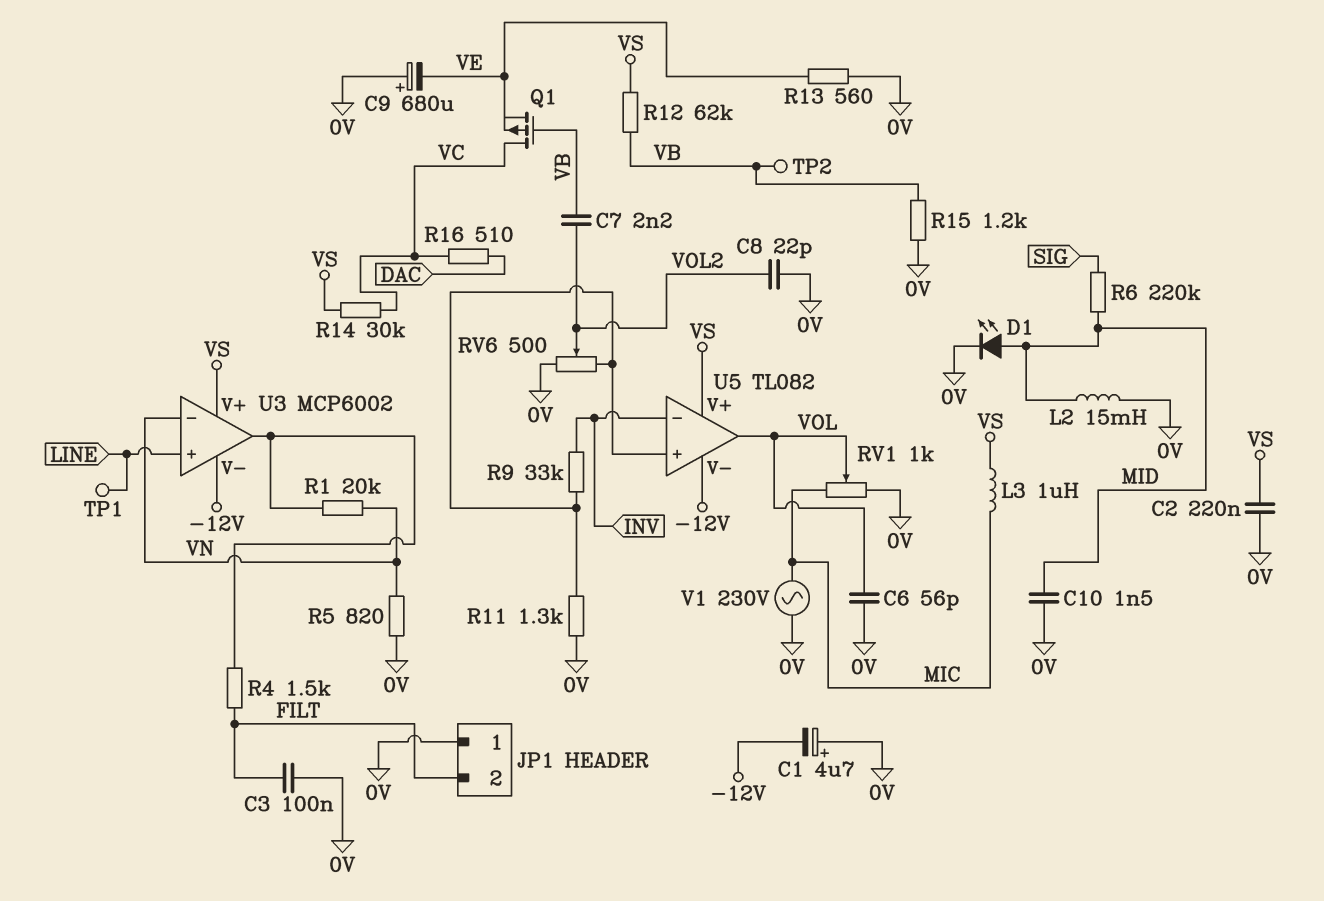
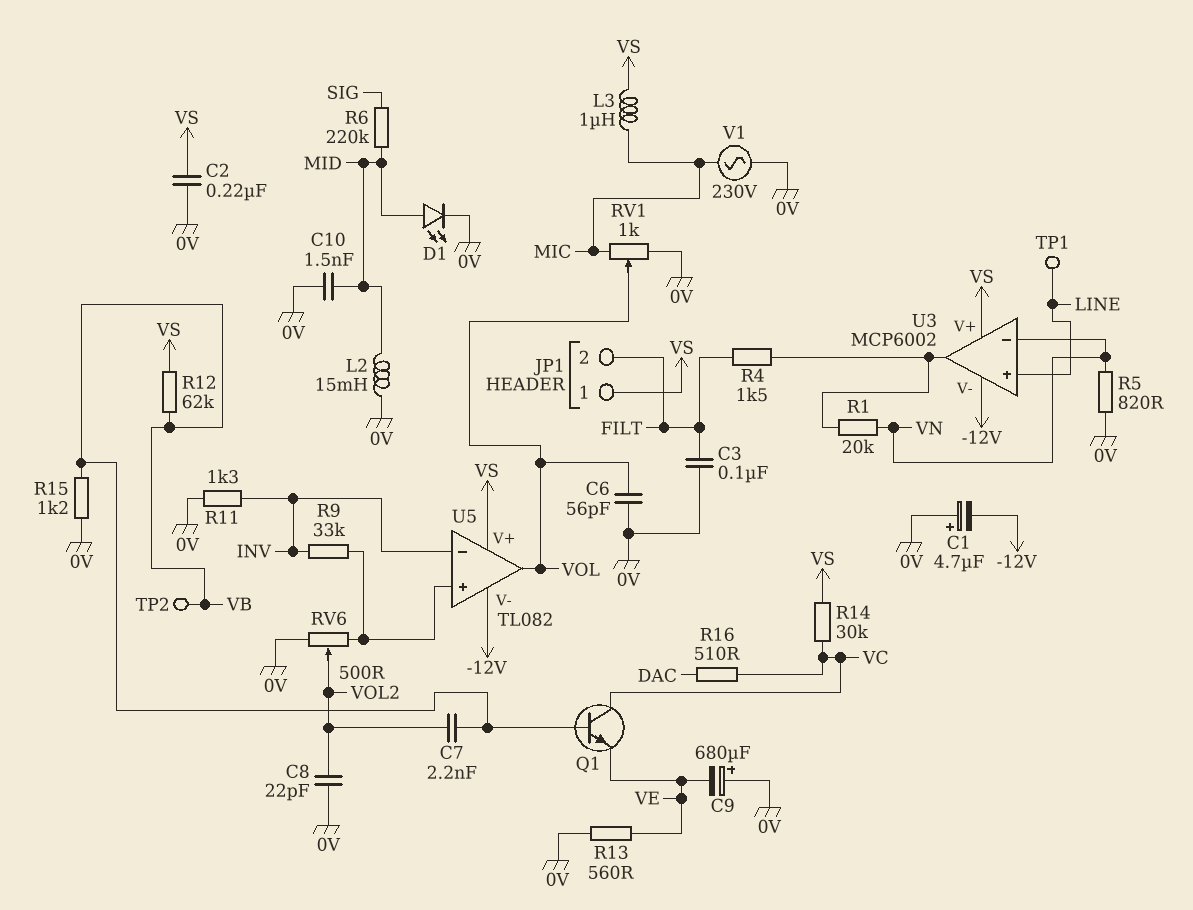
JP1 pin 1: 0V -> VS
Q1: PMOS (G VB, D VC, S VE) -> NPN (B VB, C VC, E VE)
R11: 1.3k (0V, U5/in+) -> 1.3k (0V, INV)

